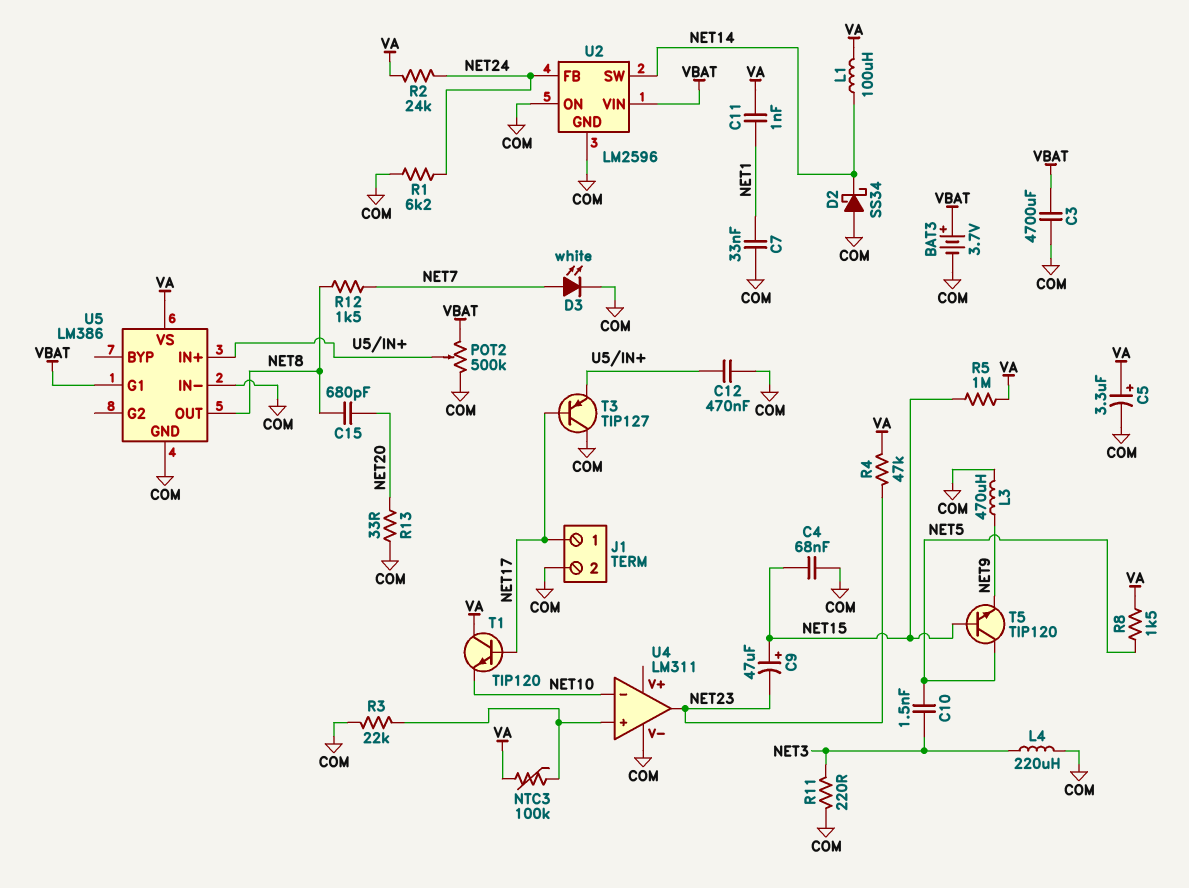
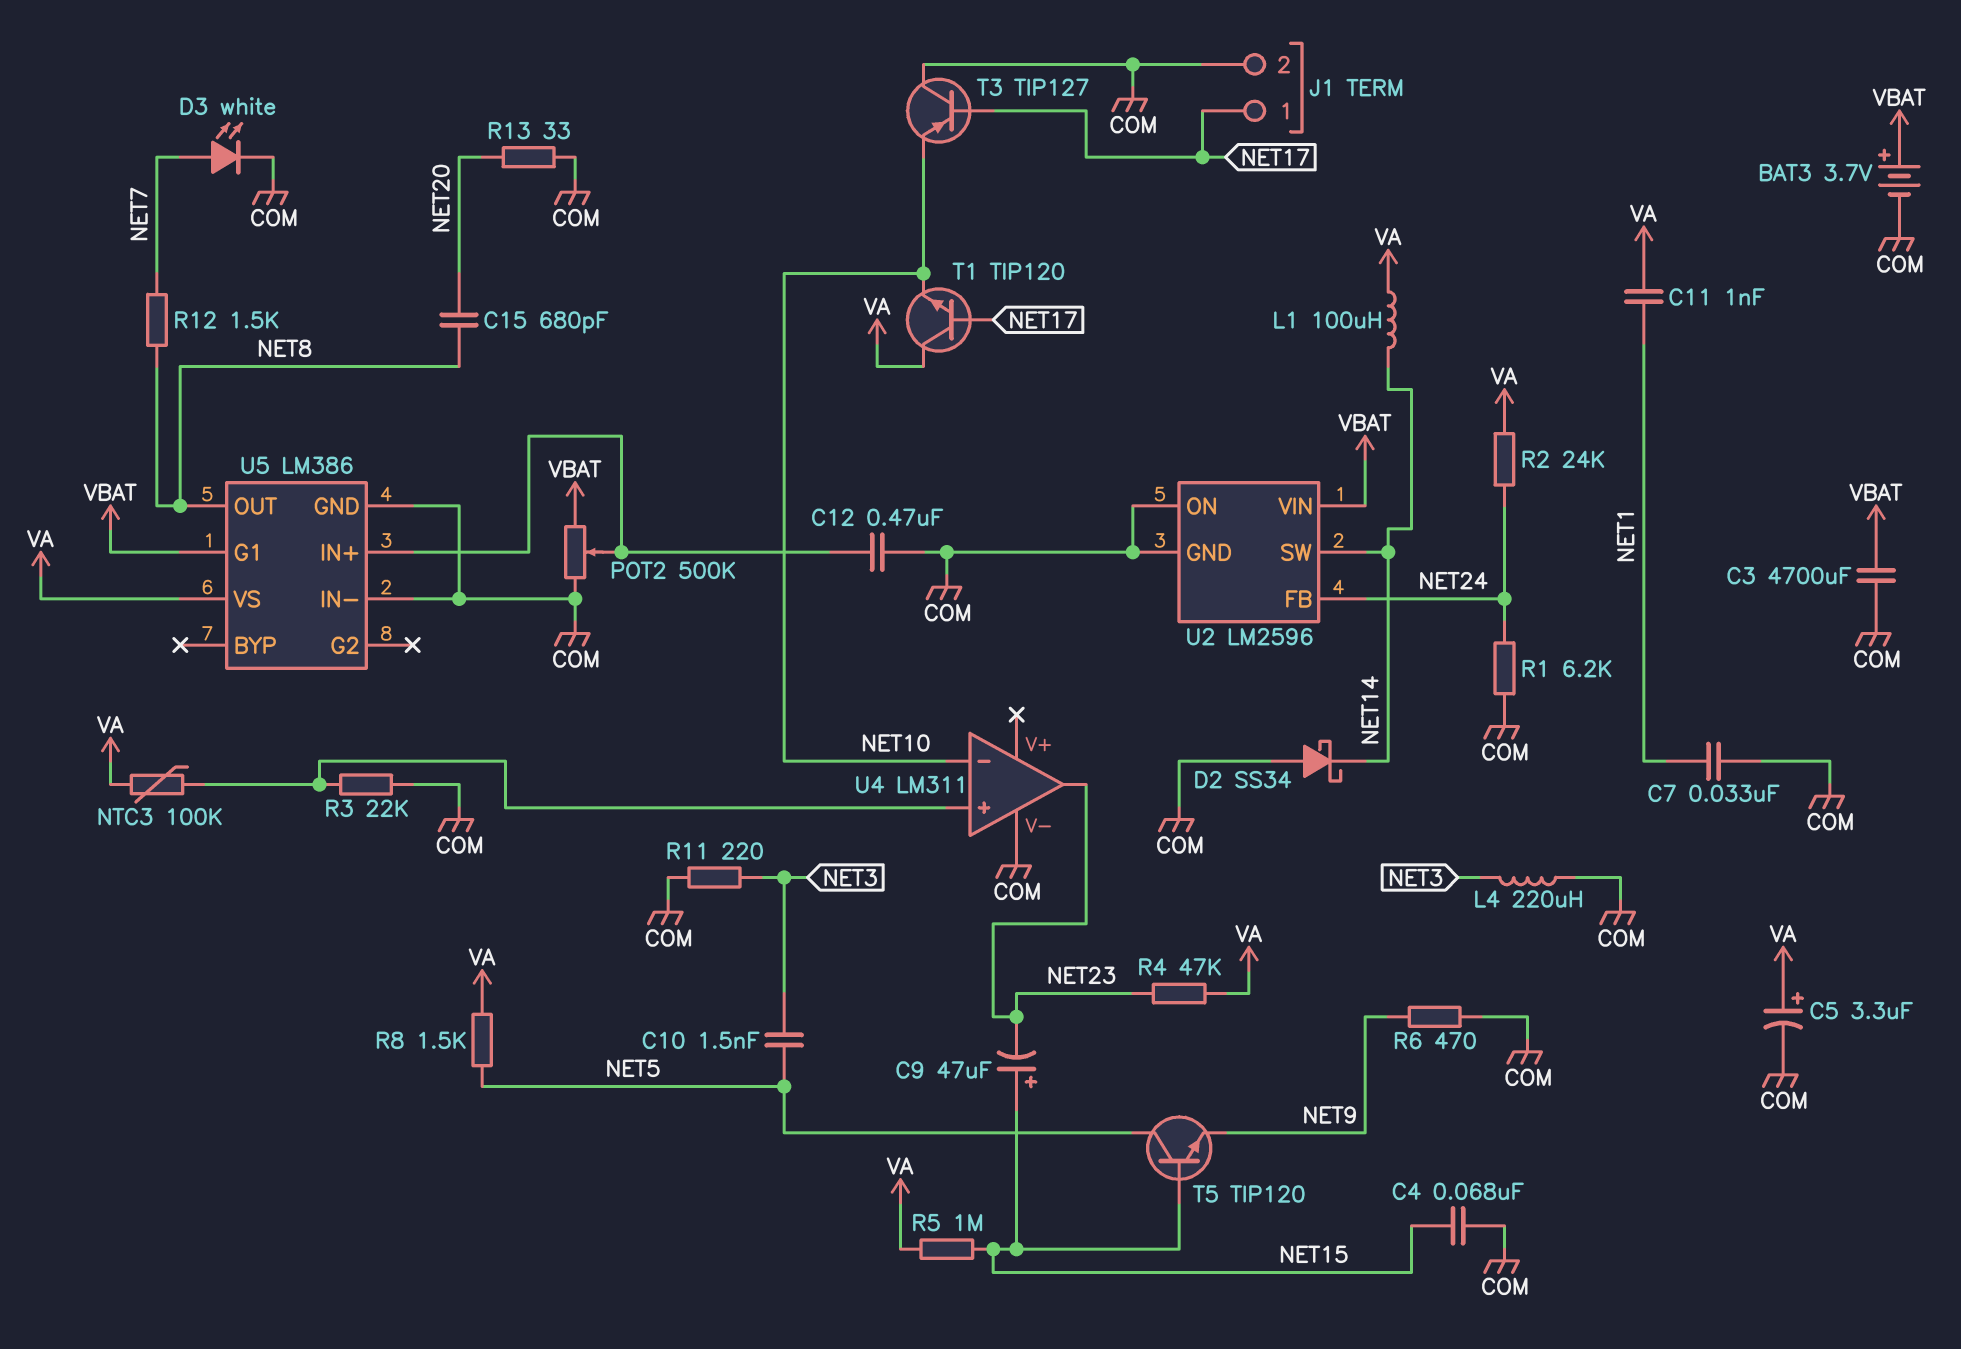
L3: 470uH (COM, NET9) -> none
R6: none -> 470 (COM, NET9)
T3: PNP TIP127 (B NET17, C COM, E U5/IN+) -> PNP TIP127 (B NET17, C COM, E NET10)

